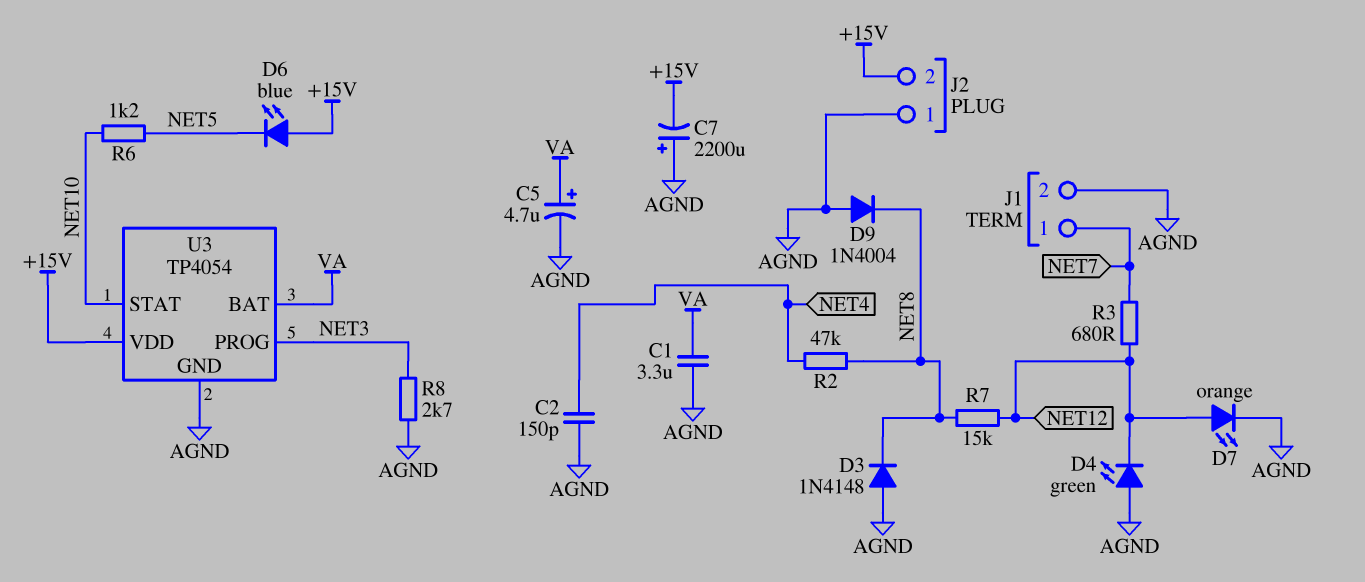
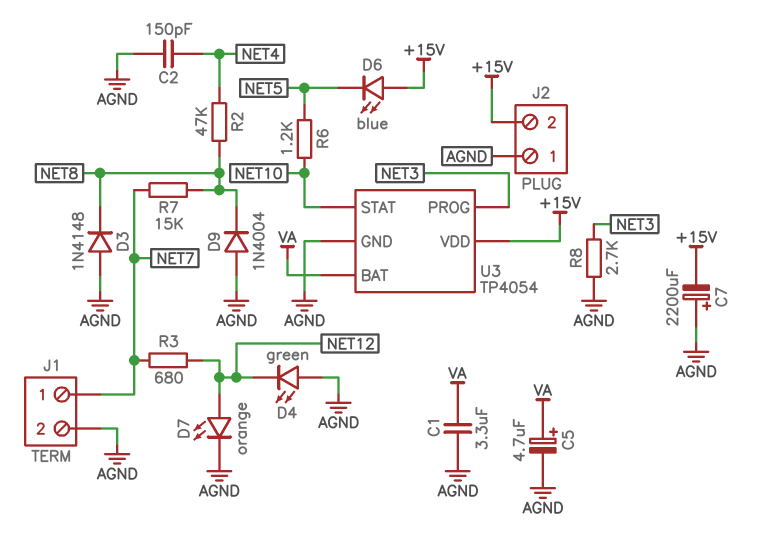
R7: 15k (NET8, NET12) -> 15k (NET7, NET8)

